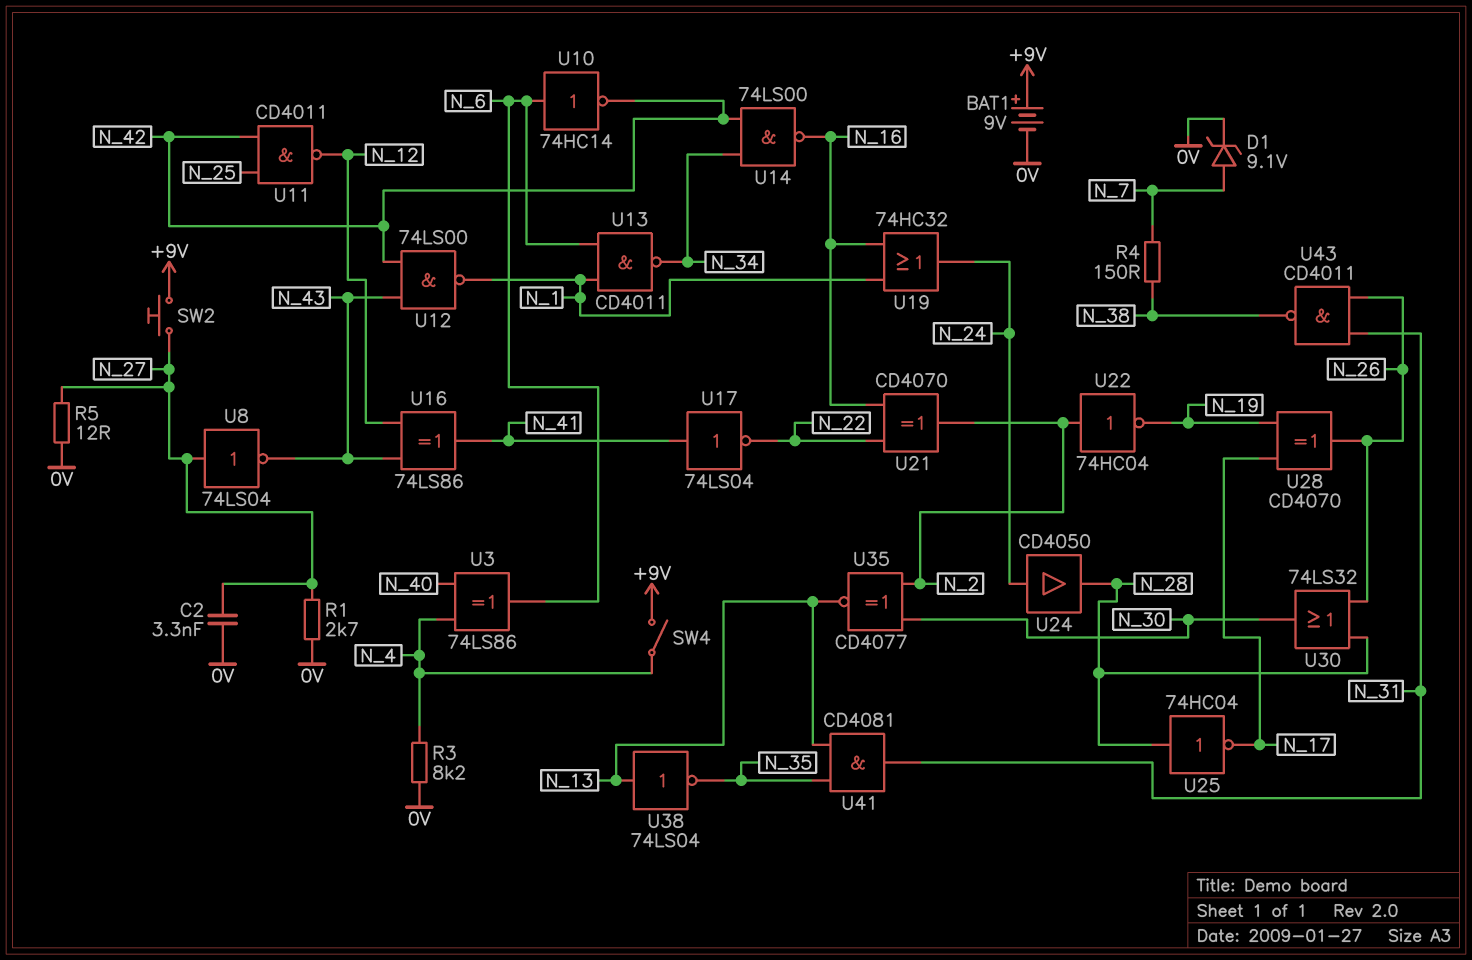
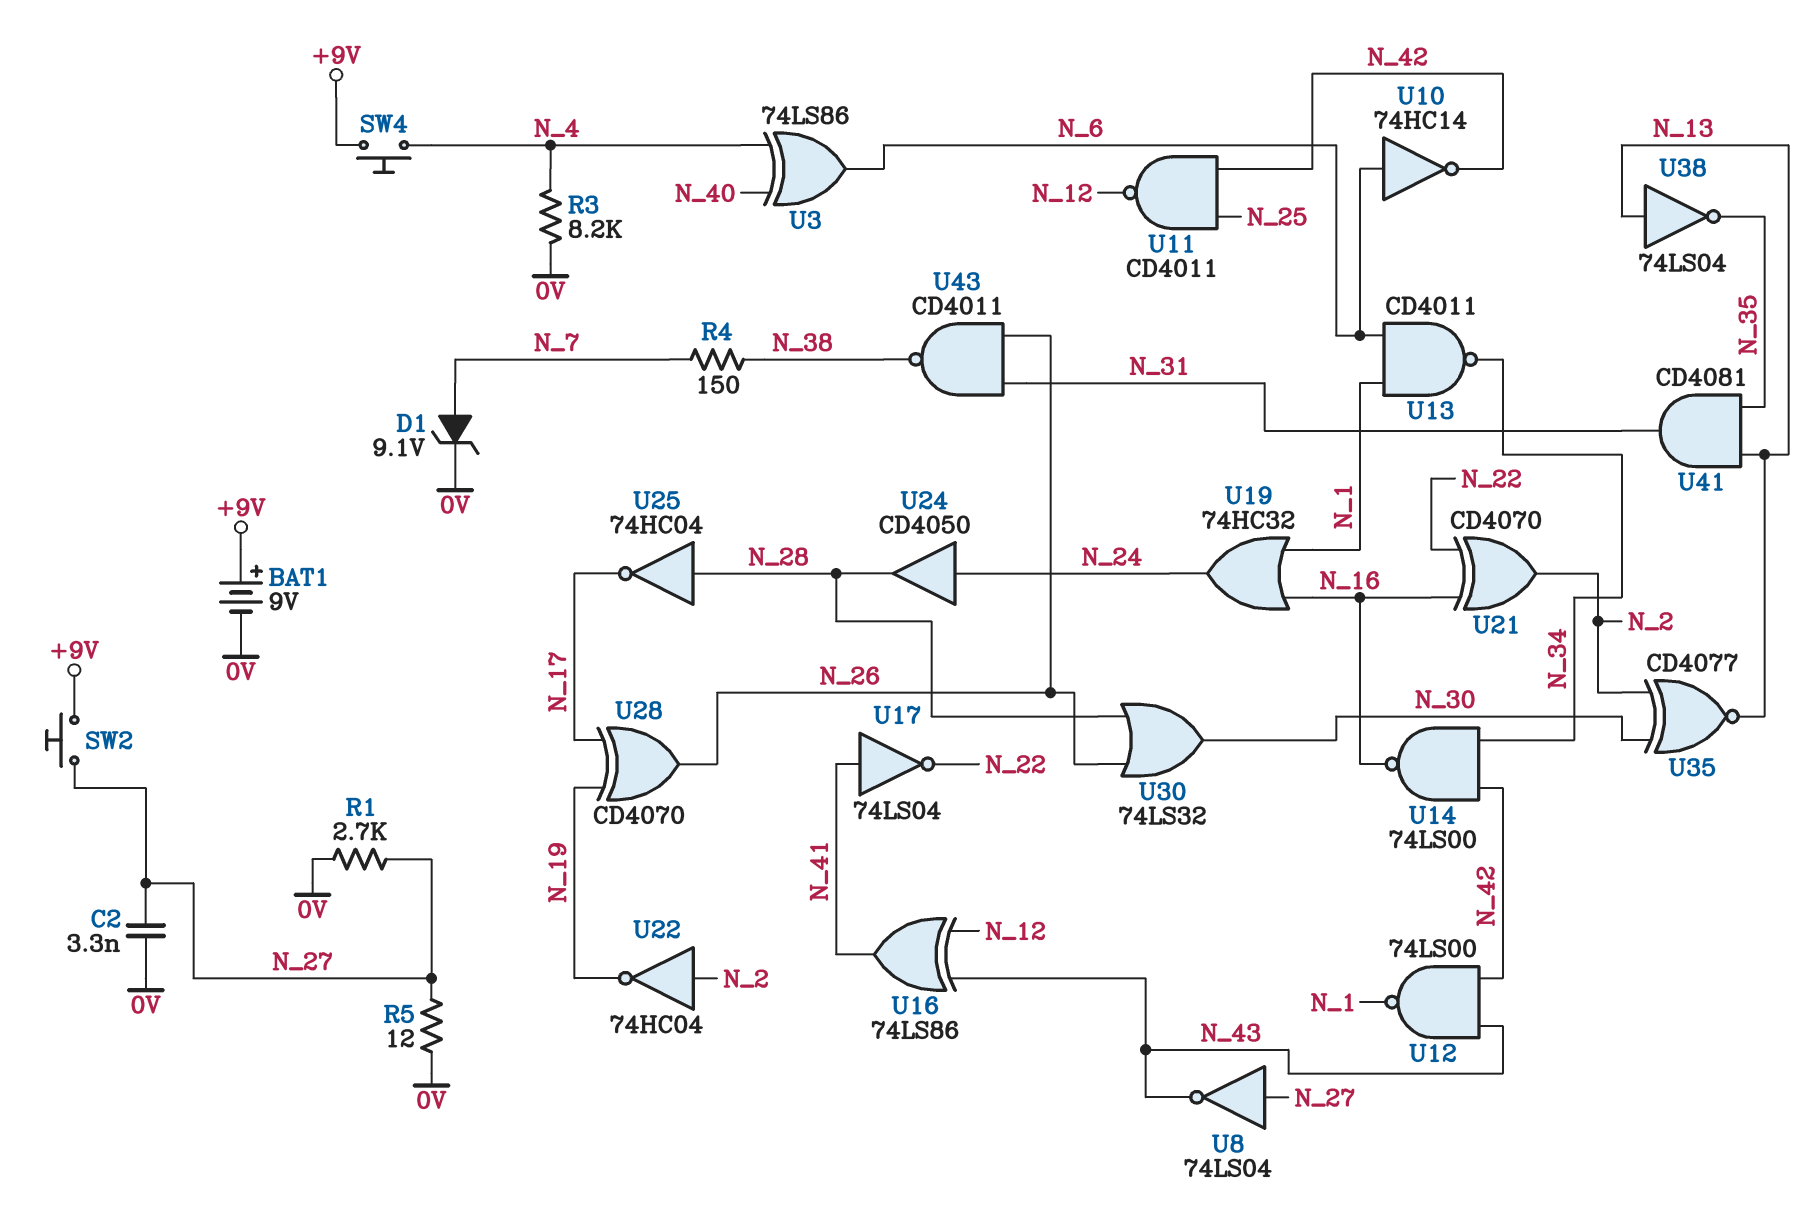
SW4: switch (+9V, N_4) -> button (+9V, N_4)

